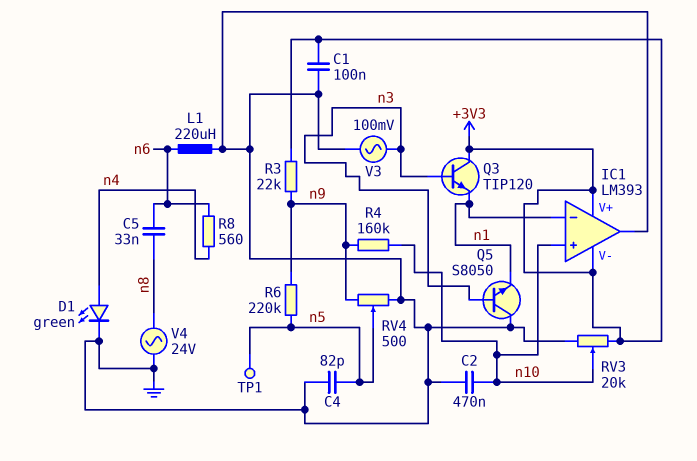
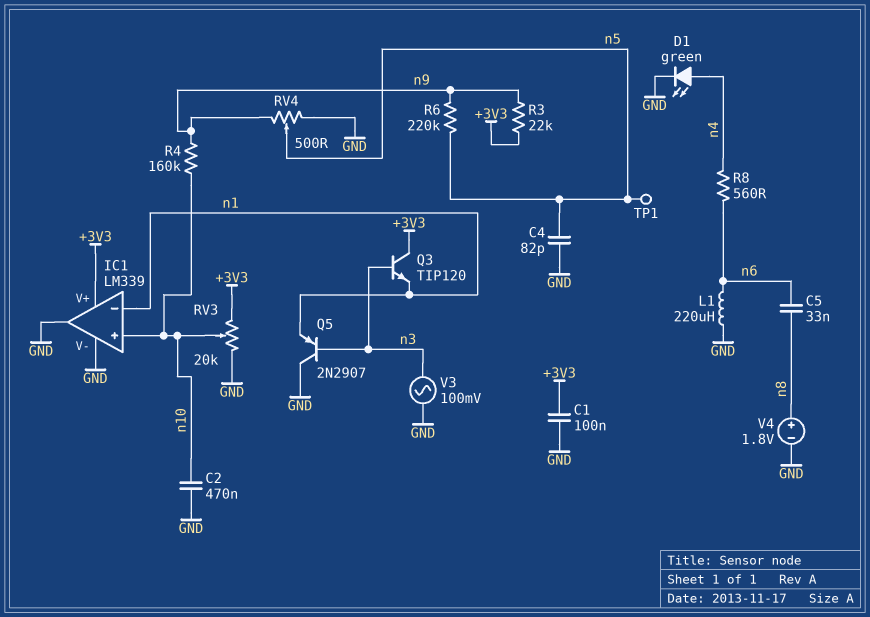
IC1: LM393 -> LM339
IC1 pin V-: +3V3 -> GND
Q5: NPN S8050 (B n3, C GND, E n1) -> PNP 2N2907 (B n3, C GND, E n1)
V4: AC 24V (GND, n8) -> 1.8V (plus n8, minus GND)

